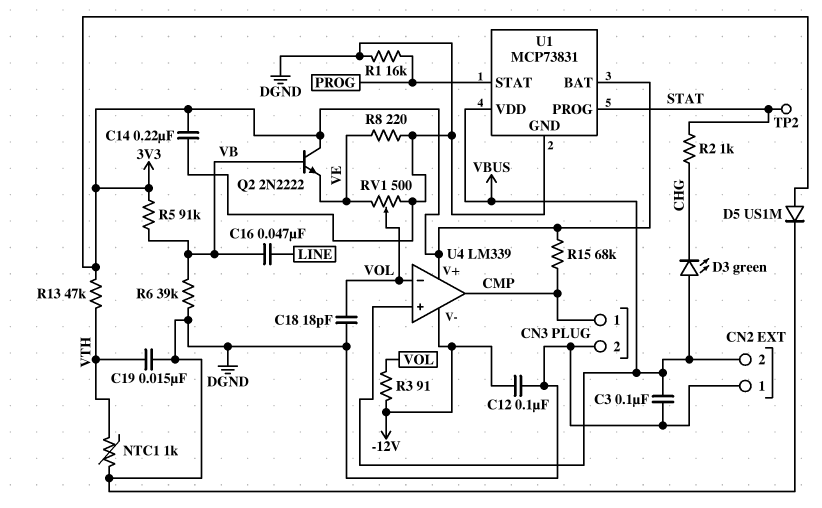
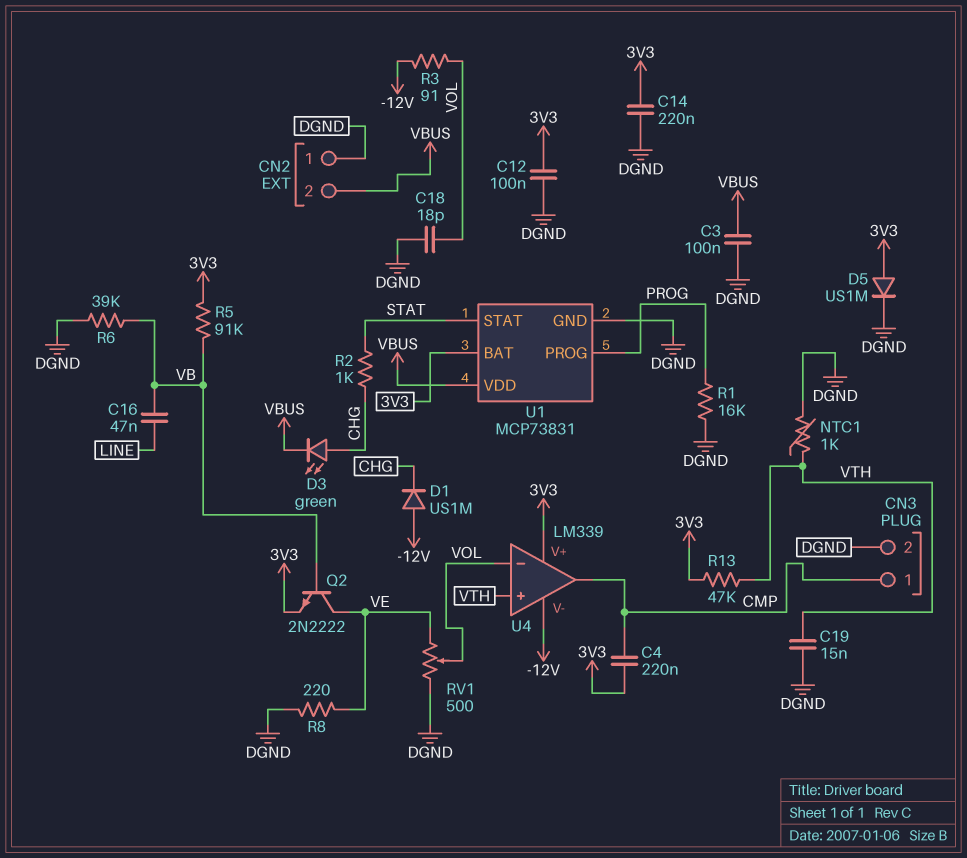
C4: none -> 220nF (3V3, CMP)
C12: 100nF (-12V, DGND) -> 100nF (3V3, DGND)
D1: none -> diode US1M (A -12V, K CHG)
D3: LED green (A VBUS, K CHG) -> LED green (A CHG, K VBUS)
Q2: NPN 2N2222 (B VB, C 3V3, E VE) -> NPN 2N2222 (B VB, C VE, E 3V3)
R15: 68k (3V3, CMP) -> none
TP2: test point (STAT) -> none
U1 pin PROG: STAT -> PROG
U1 pin STAT: PROG -> STAT
U4 pin in+: VBUS -> VTH

